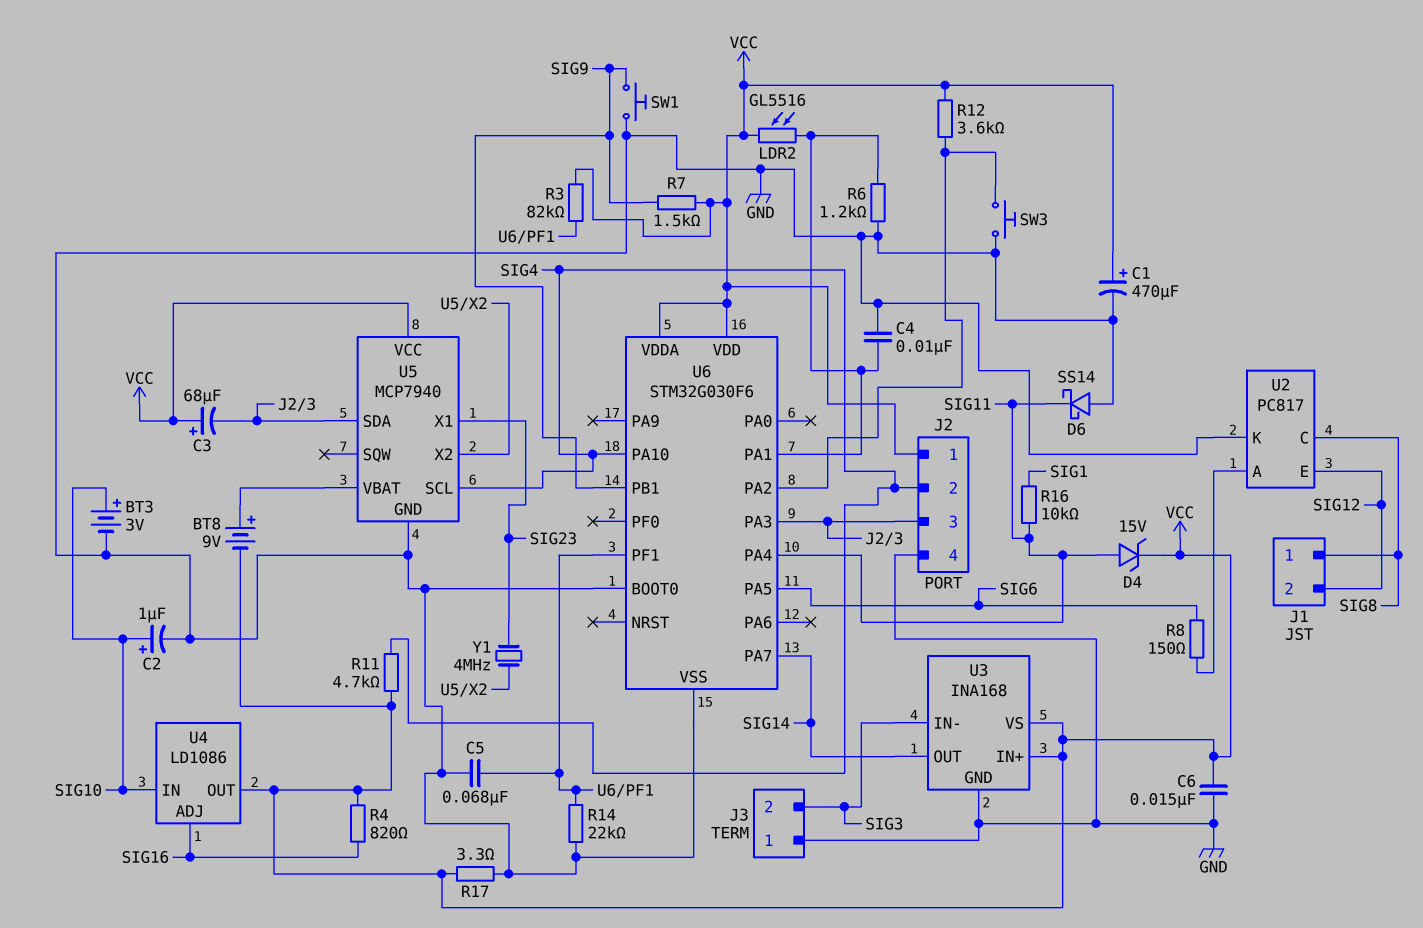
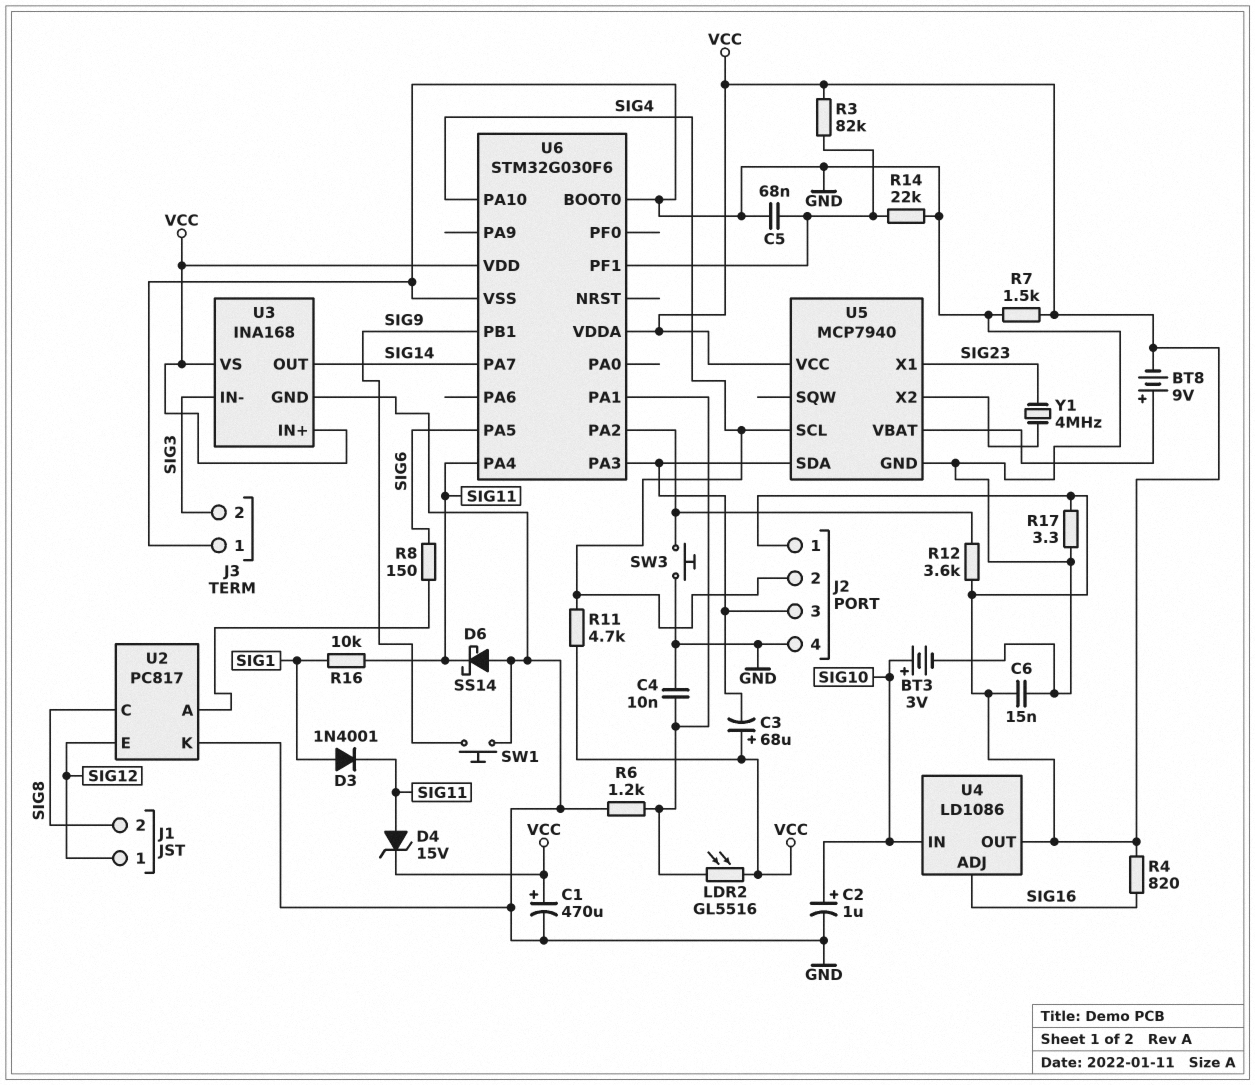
D3: none -> diode 1N4001 (A SIG1, K SIG11)
J1 pin 1: SIG8 -> SIG12
J1 pin 2: SIG12 -> SIG8
R7: 1.5k (SIG9, VCC) -> 1.5k (GND, VCC)

